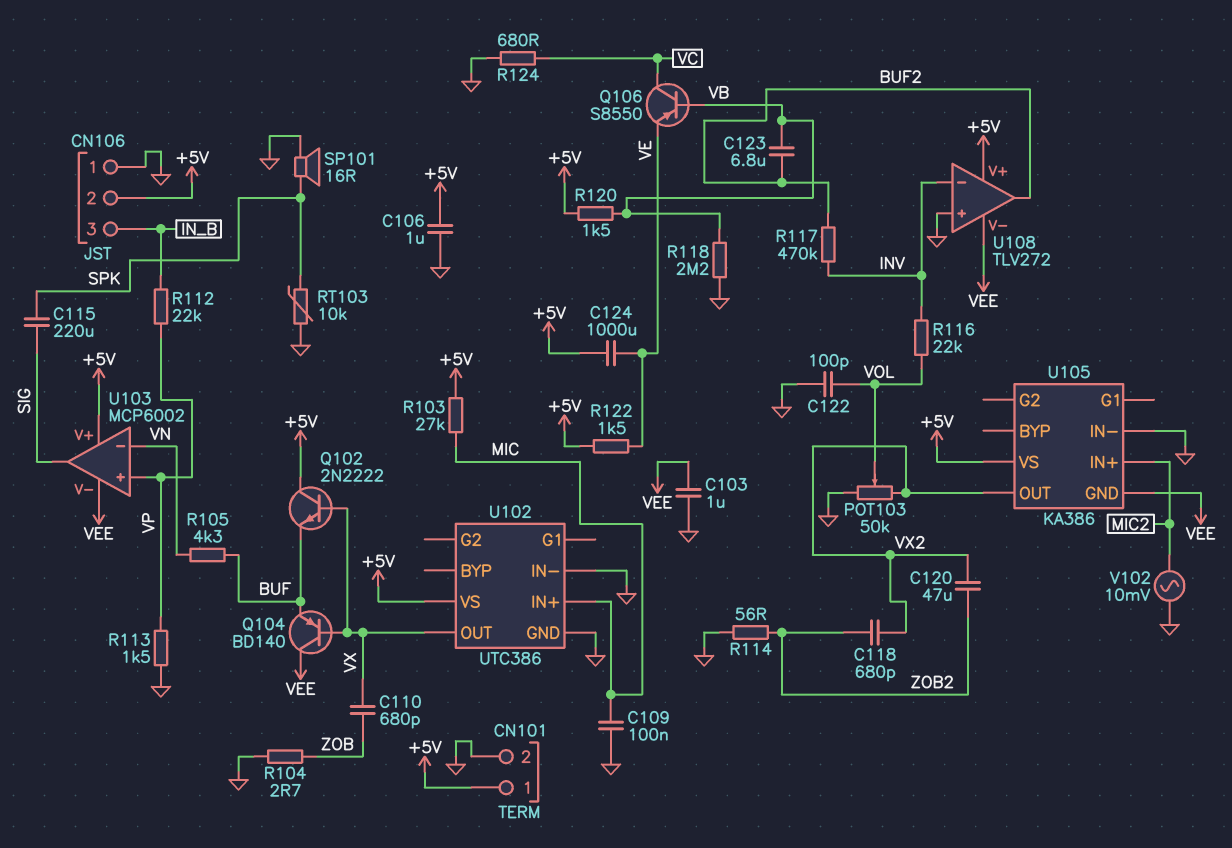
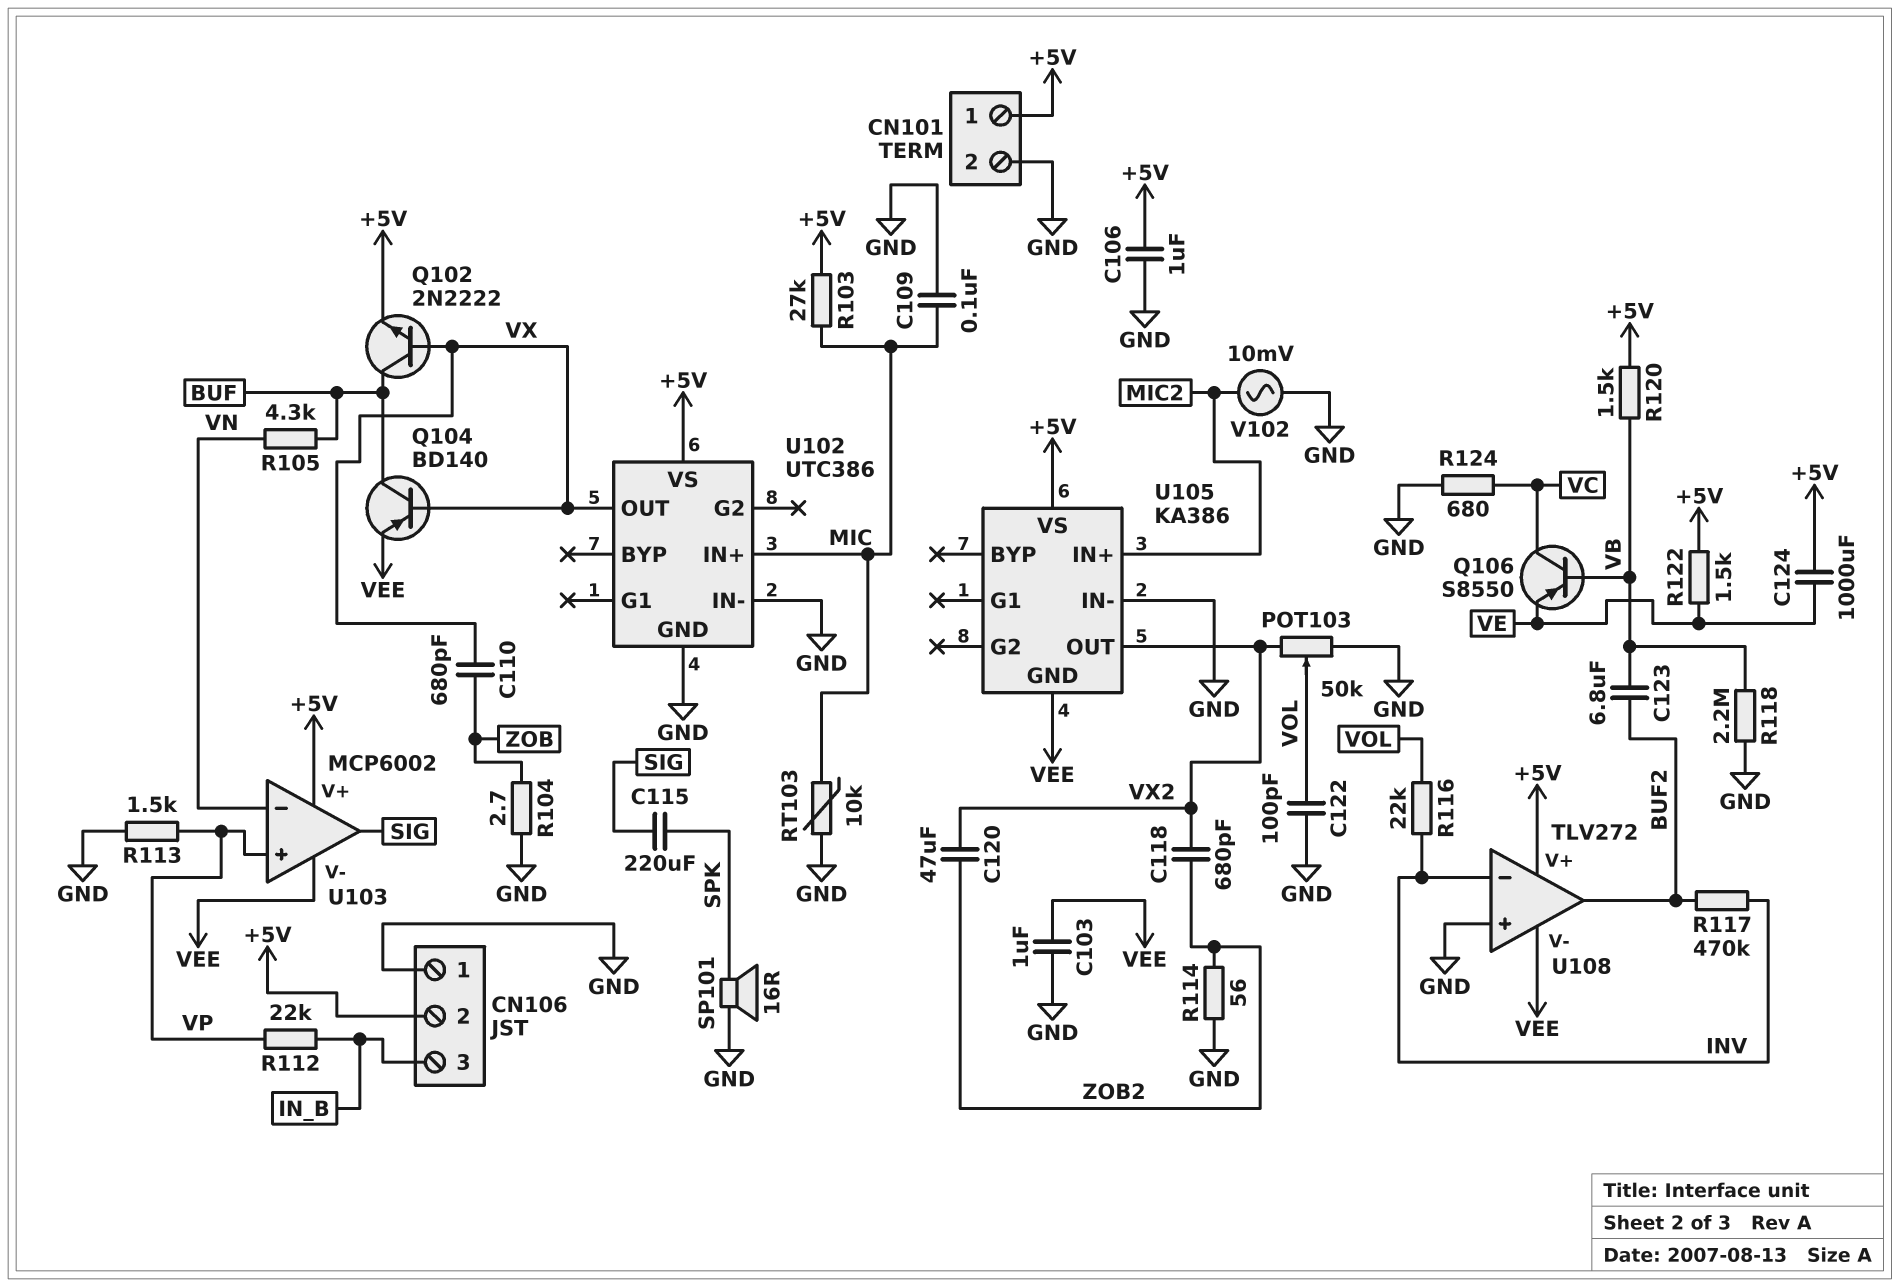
Q102: NPN 2N2222 (B VX, C +5V, E BUF) -> NPN 2N2222 (B VX, C BUF, E +5V)
Q104: PNP BD140 (B VX, C VEE, E BUF) -> PNP BD140 (B VX, C BUF, E VEE)
RT103: 10k (GND, SPK) -> 10k (GND, MIC)

